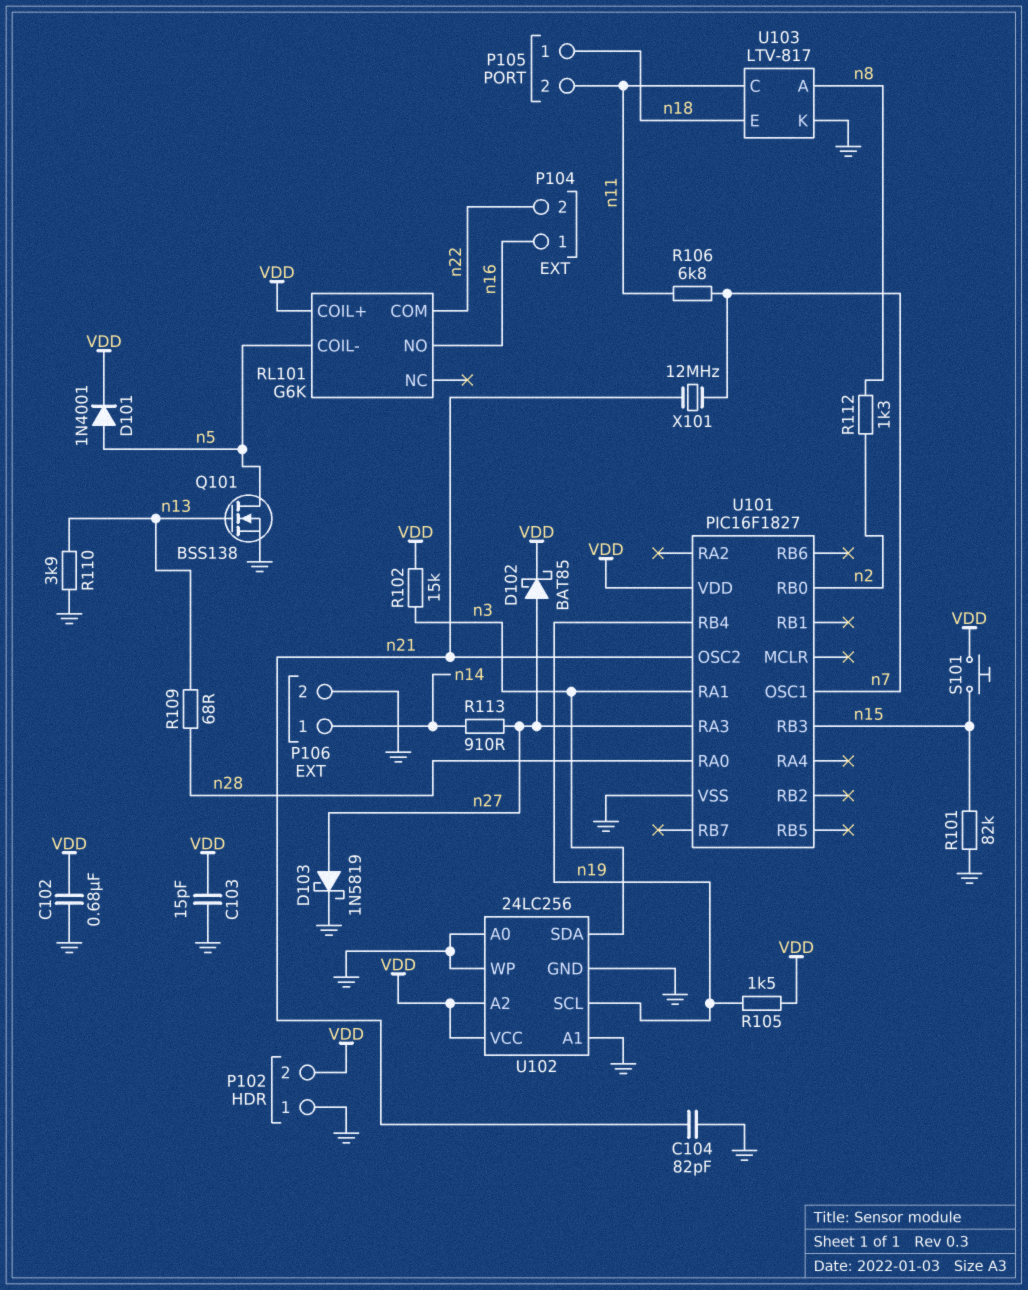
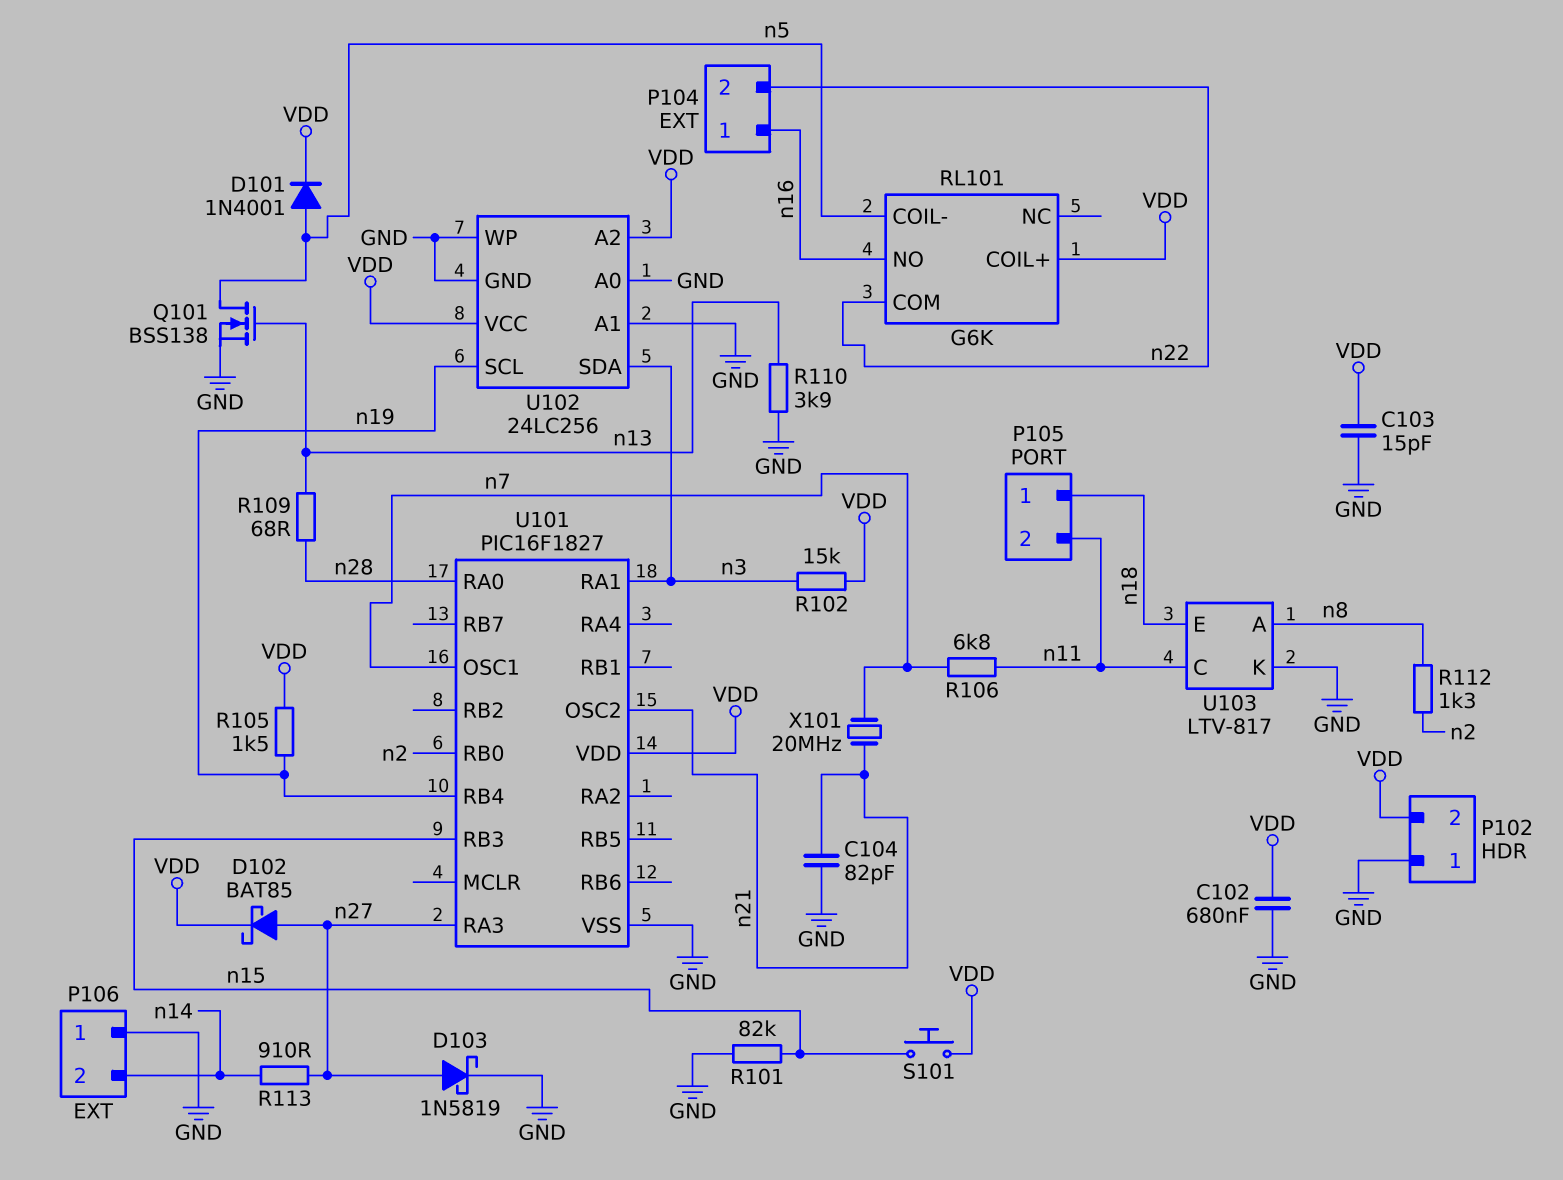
P106 pin 1: n14 -> GND
P106 pin 2: GND -> n14
X101: 12MHz (n7, n21) -> 20MHz (n7, n21)

